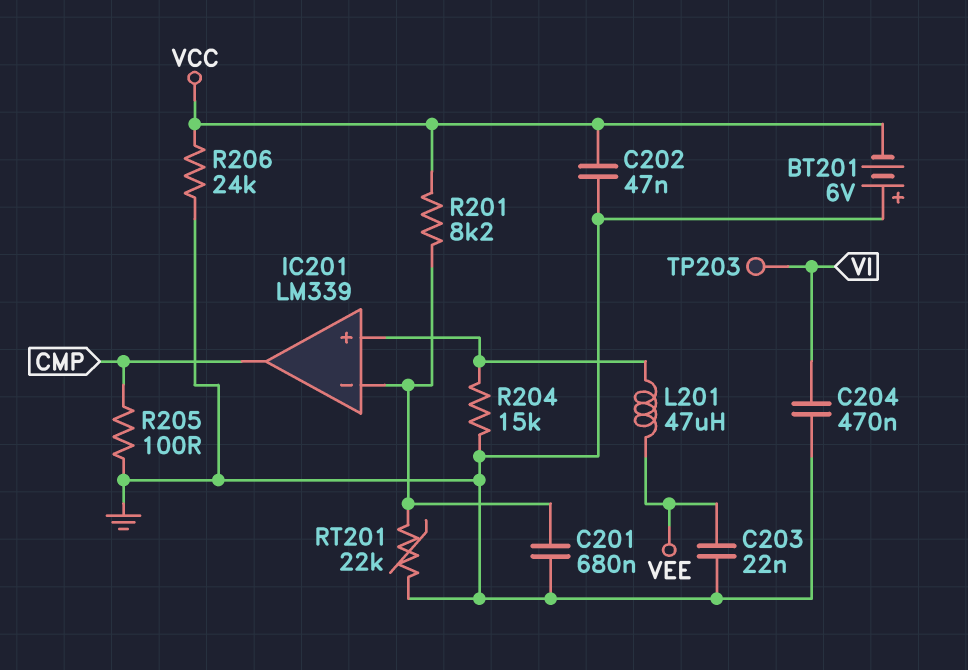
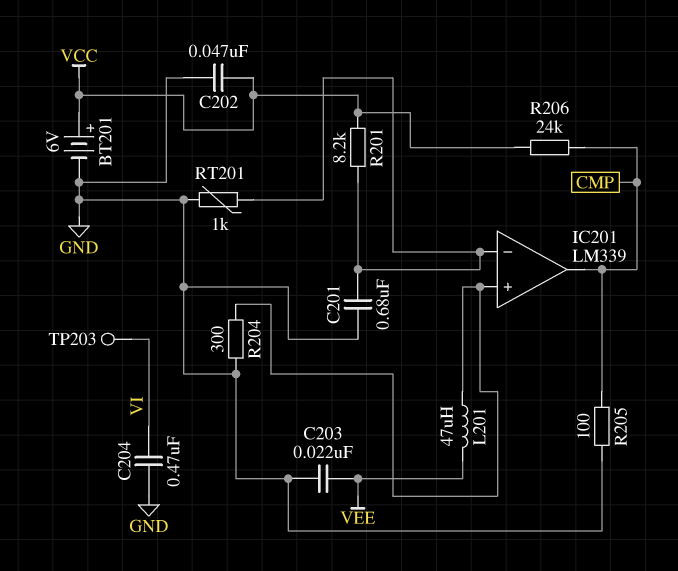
BT201: 6V (plus GND, minus VCC) -> 6V (plus VCC, minus GND)
R204: 15k (GND, IC201/in+) -> 300 (GND, IC201/in+)
R206: 24k (GND, VCC) -> 24k (CMP, VCC)
RT201: 22k (GND, IC201/in-) -> 1k (GND, IC201/in-)

